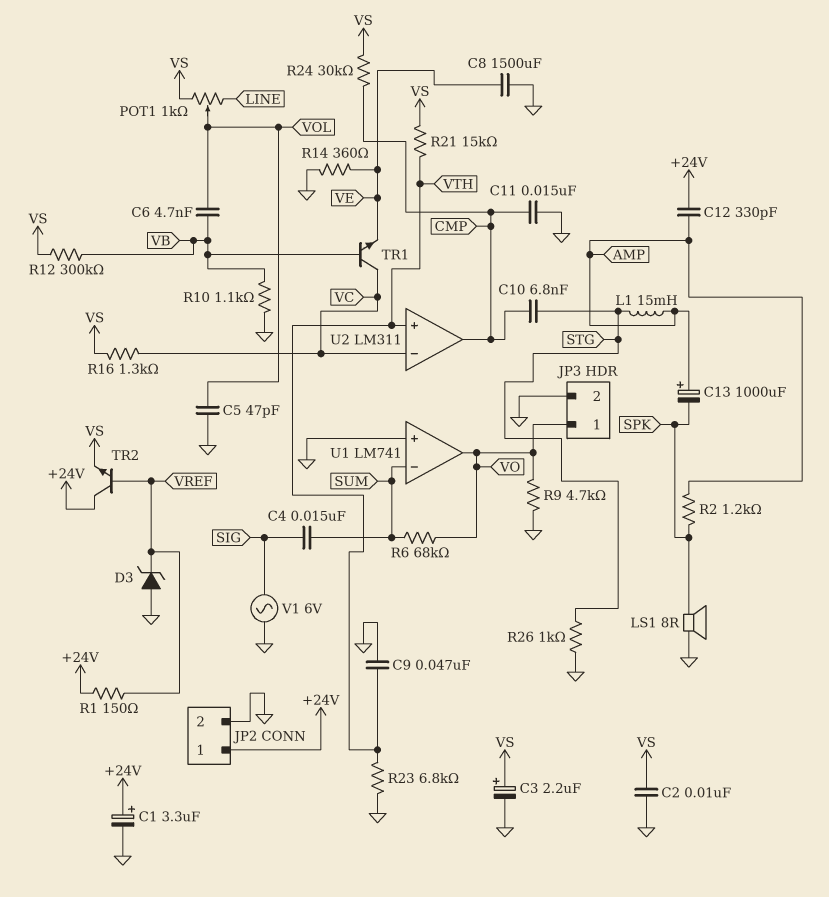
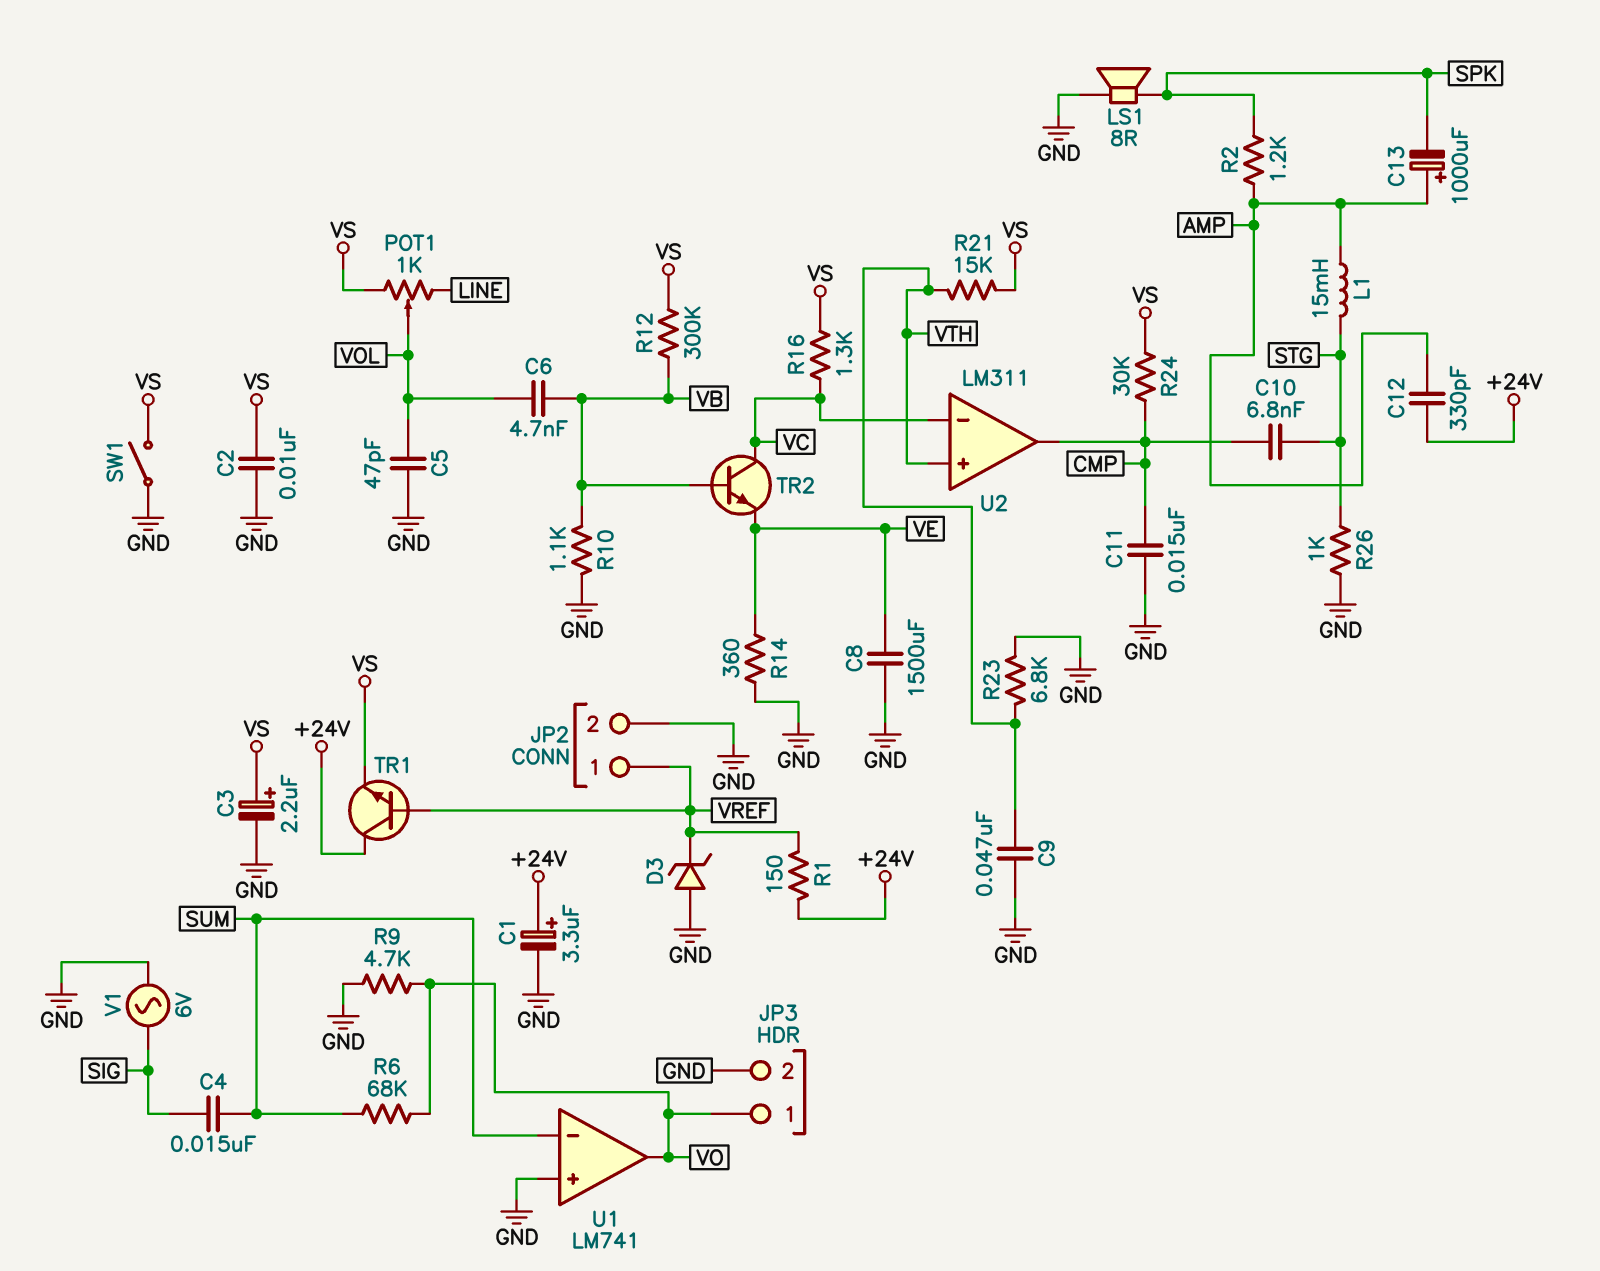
JP2 pin 1: +24V -> VREF
SW1: none -> switch (GND, VS)
TR1: NPN (B VB, C VC, E VE) -> NPN (B VREF, C +24V, E VS)
TR2: NPN (B VREF, C +24V, E VS) -> NPN (B VB, C VC, E VE)

